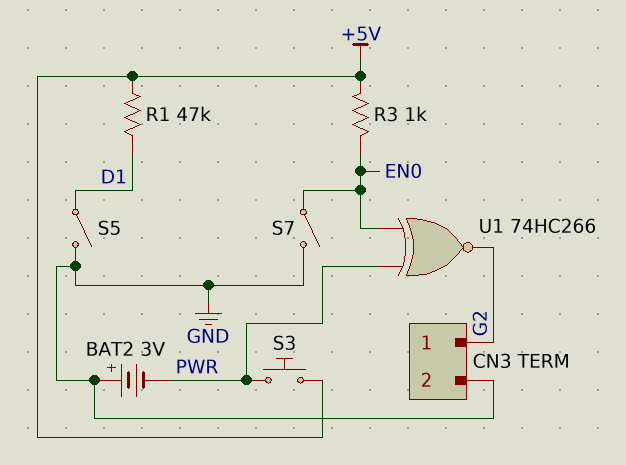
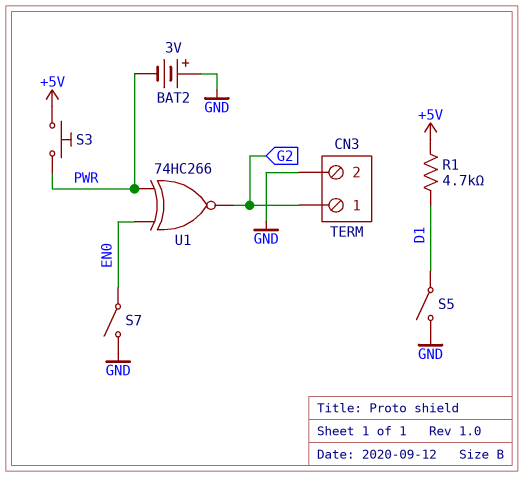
R1: 47k (+5V, D1) -> 4.7k (+5V, D1)
R3: 1k (+5V, EN0) -> none

